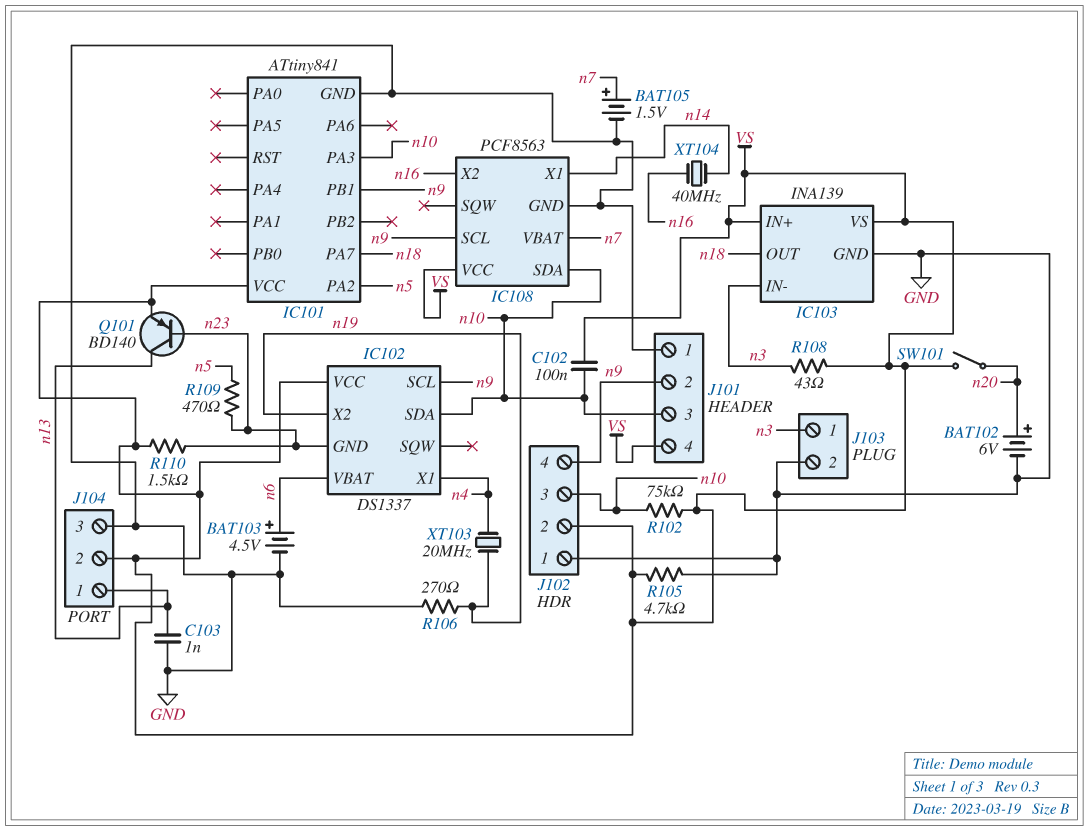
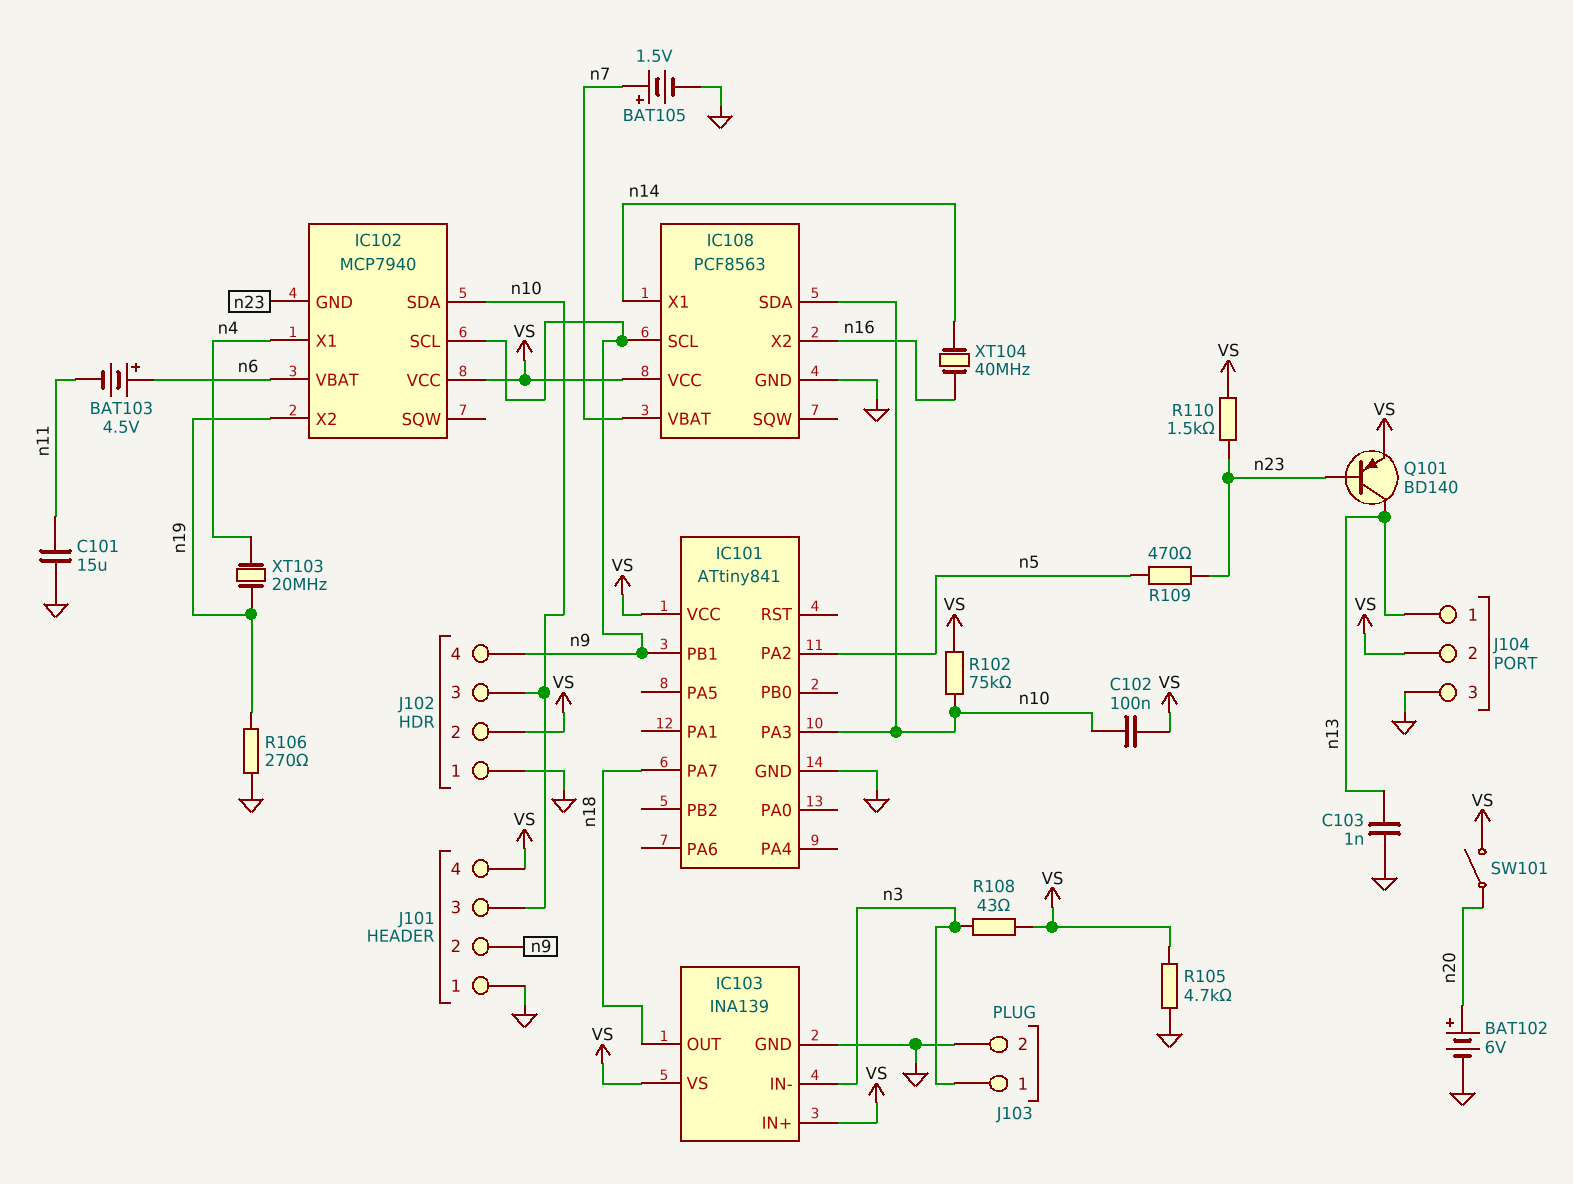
BAT103: 4.5V (plus n6, minus GND) -> 4.5V (plus n6, minus n11)
C101: none -> 15uF (GND, n11)
IC102: DS1337 -> MCP7940

